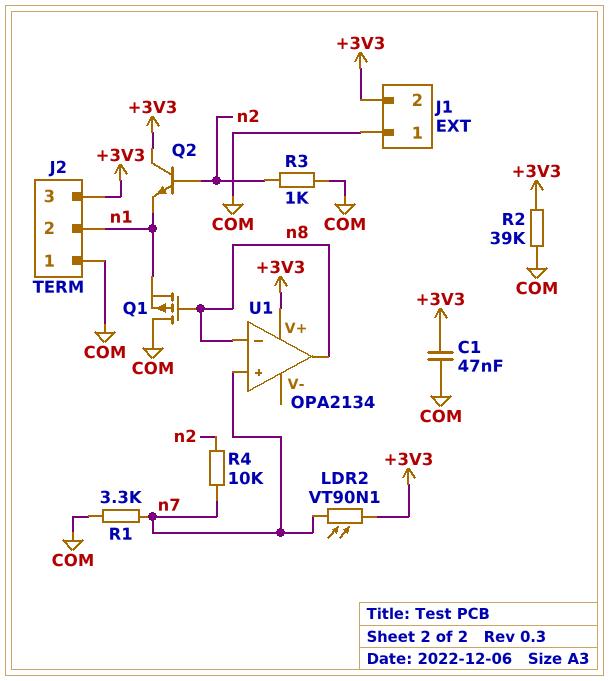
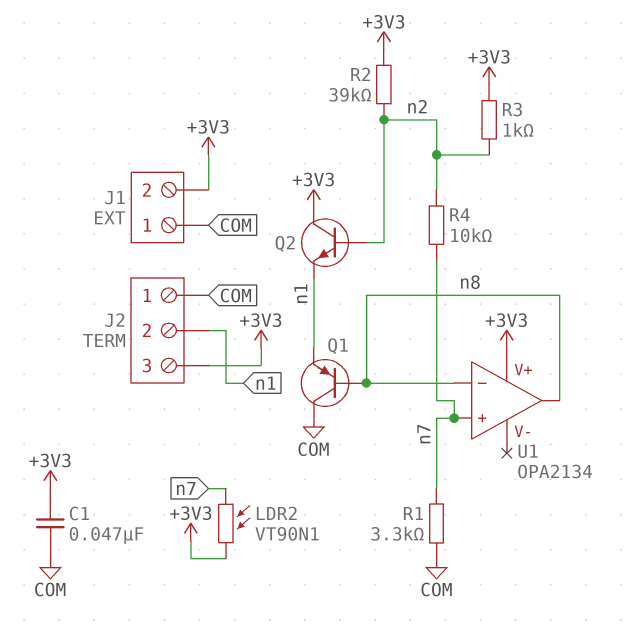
Q1: PMOS (G n8, D COM, S n1) -> PNP (B n8, C COM, E n1)
R2: 39k (+3V3, COM) -> 39k (+3V3, n2)
R3: 1k (COM, n2) -> 1k (+3V3, n2)

